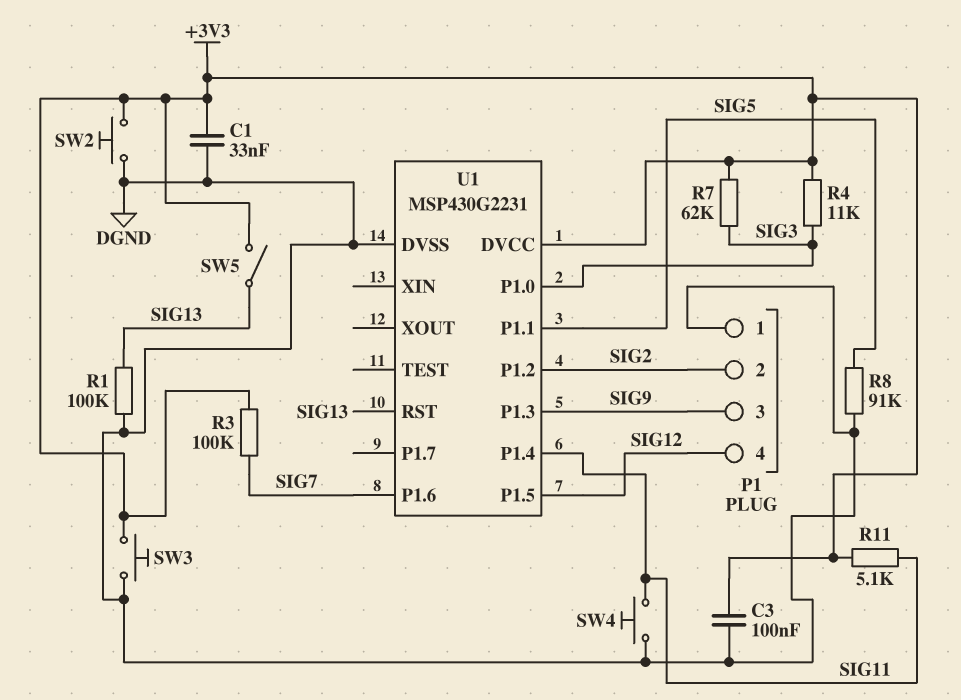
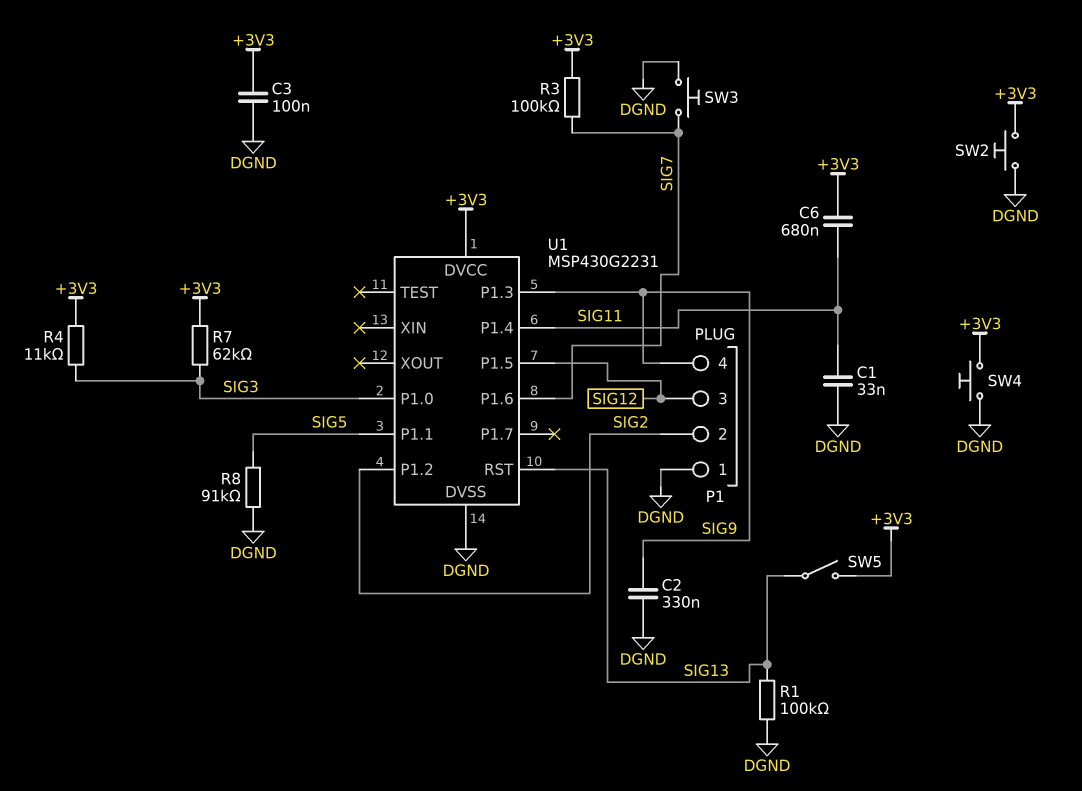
C1: 33nF (+3V3, DGND) -> 33nF (DGND, SIG11)
C2: none -> 330nF (DGND, SIG9)
C6: none -> 680nF (+3V3, SIG11)
P1 pin 3: SIG9 -> SIG12
P1 pin 4: SIG12 -> SIG9
R11: 5.1k (+3V3, SIG11) -> none
SW3: button (+3V3, DGND) -> button (DGND, SIG7)
SW4: button (DGND, SIG11) -> button (+3V3, DGND)

